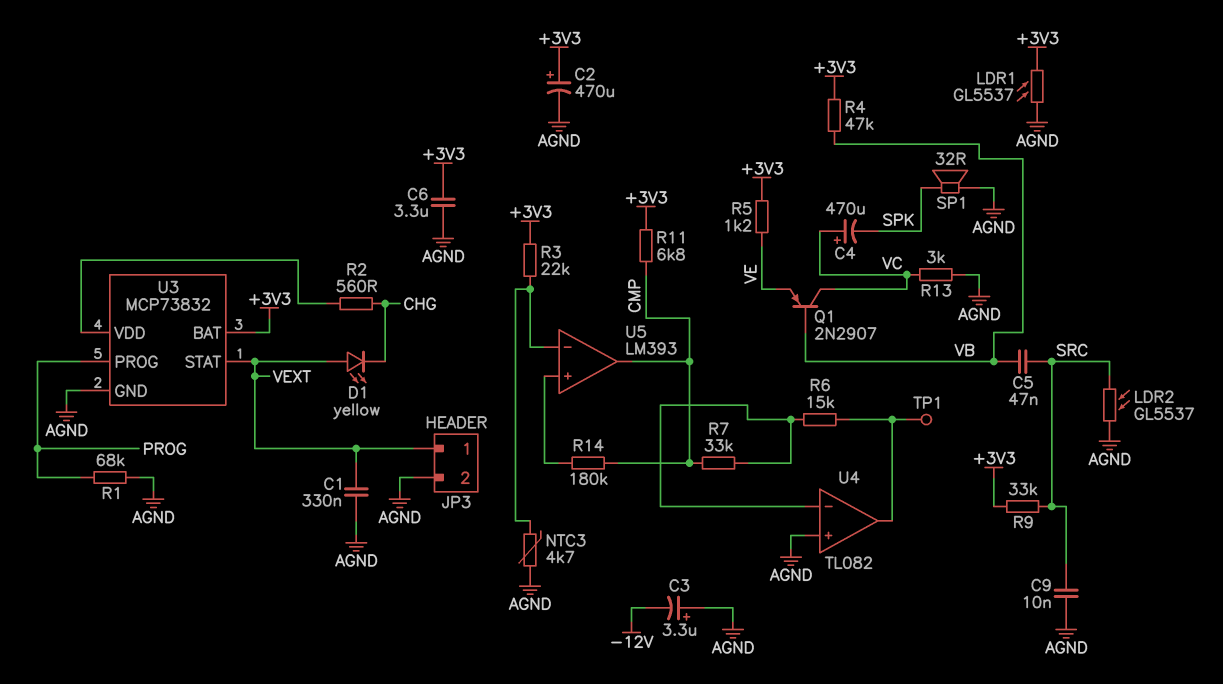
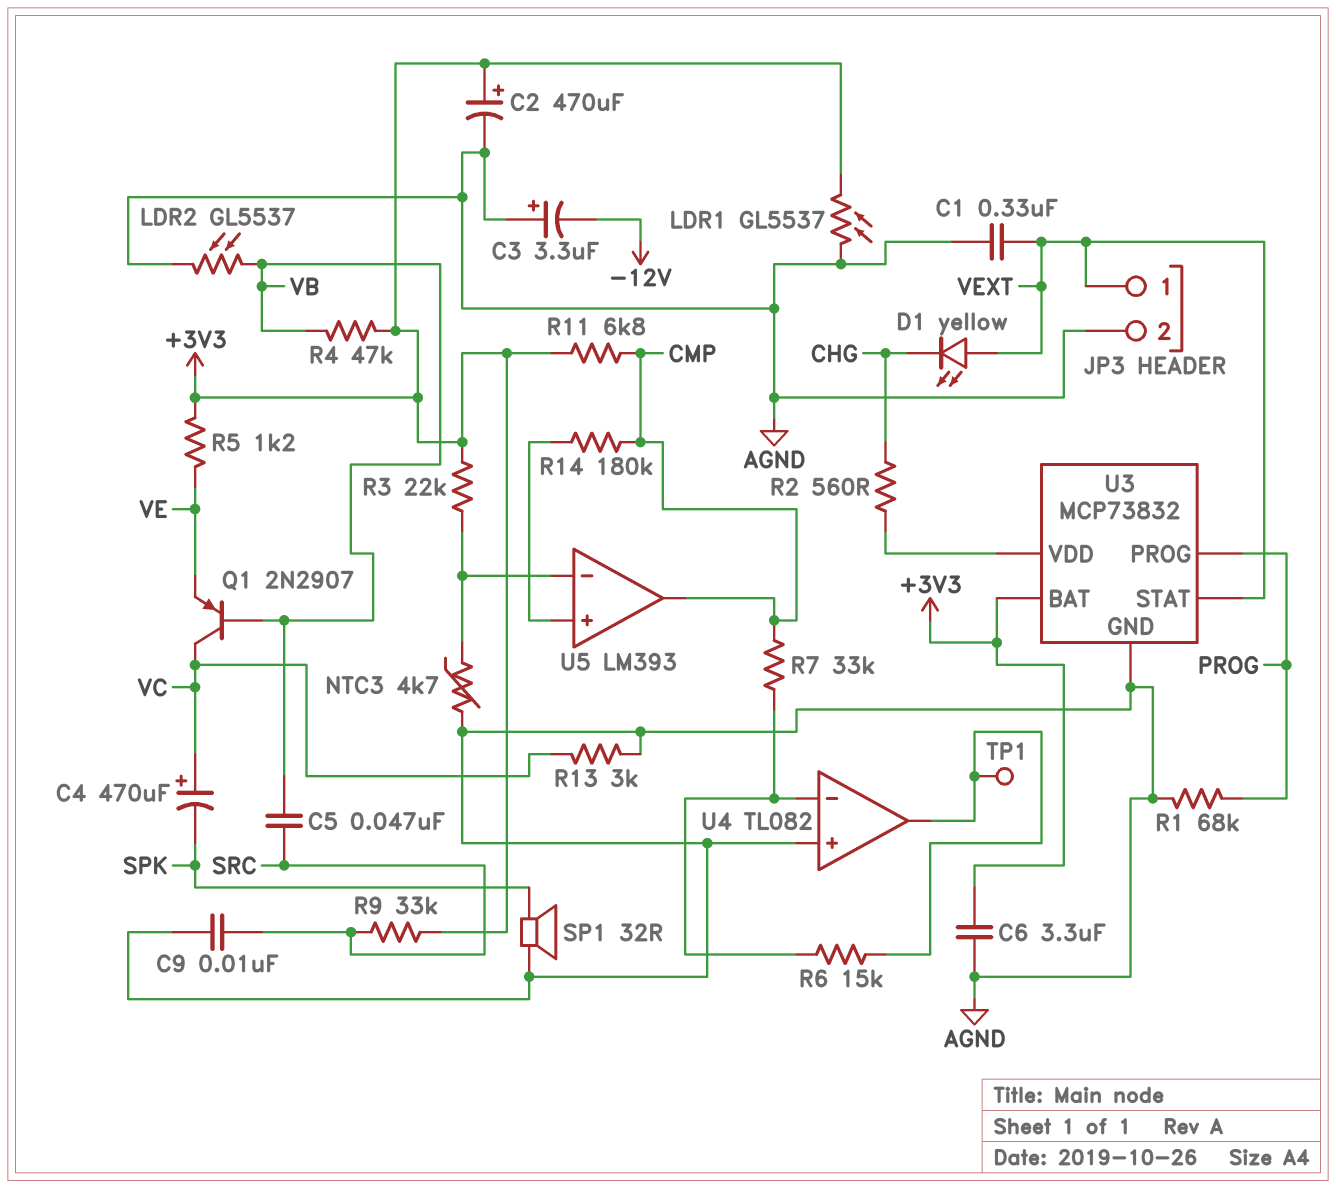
LDR2: GL5537 (AGND, SRC) -> GL5537 (AGND, VB)

